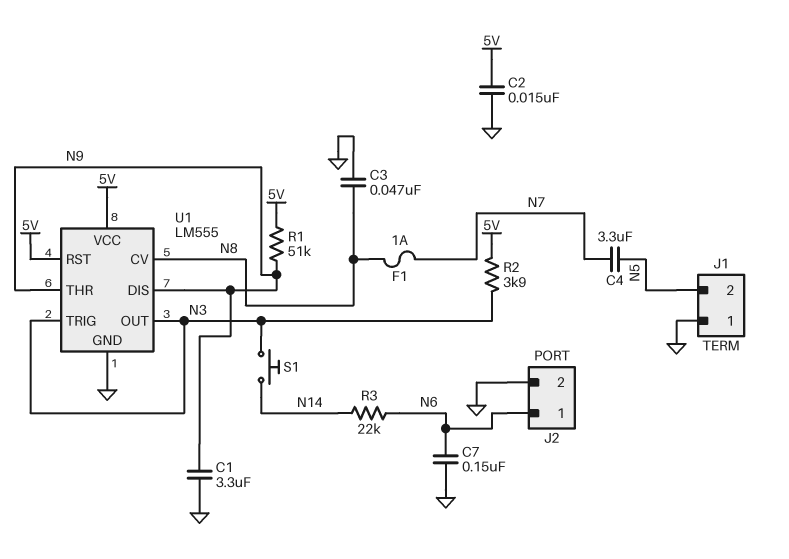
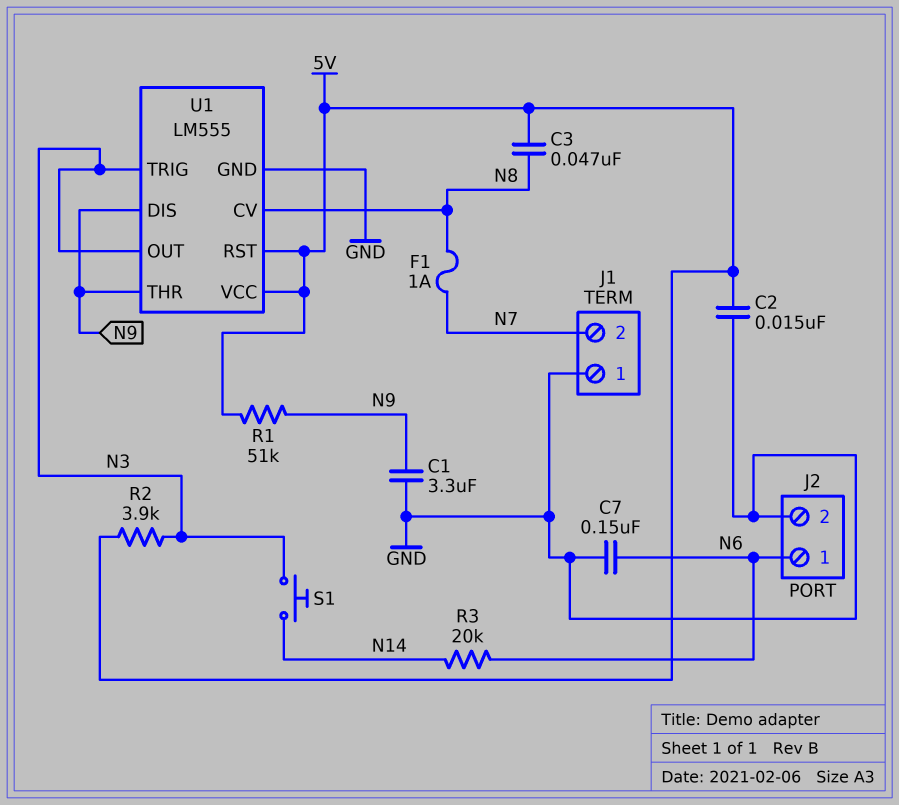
C3: 47nF (GND, N8) -> 47nF (5V, N8)
C4: 3.3uF (N5, N7) -> none
J1 pin 2: N5 -> N7
R3: 22k (N6, N14) -> 20k (N6, N14)

